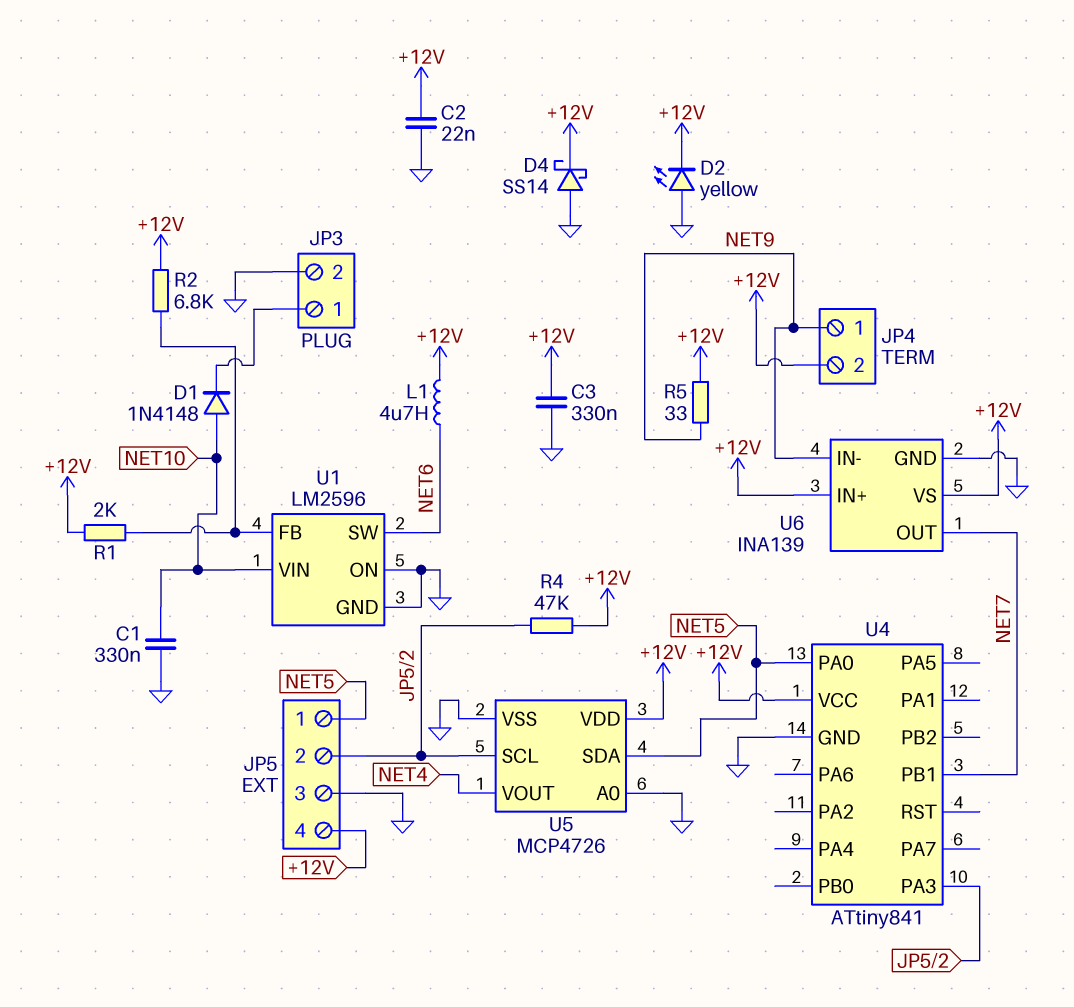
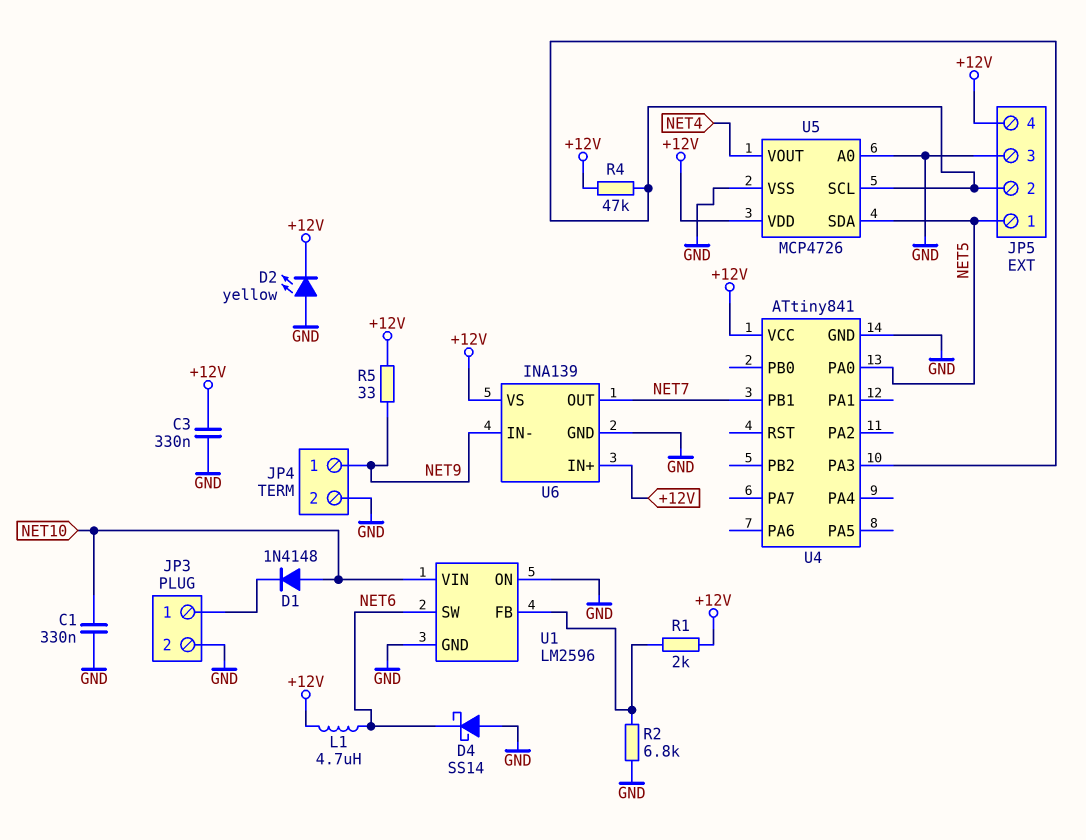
C2: 22nF (+12V, GND) -> none
D4: schottky SS14 (A GND, K +12V) -> schottky SS14 (A GND, K NET6)
JP4 pin 2: +12V -> GND
R2: 6.8k (+12V, U1/FB) -> 6.8k (GND, U1/FB)

